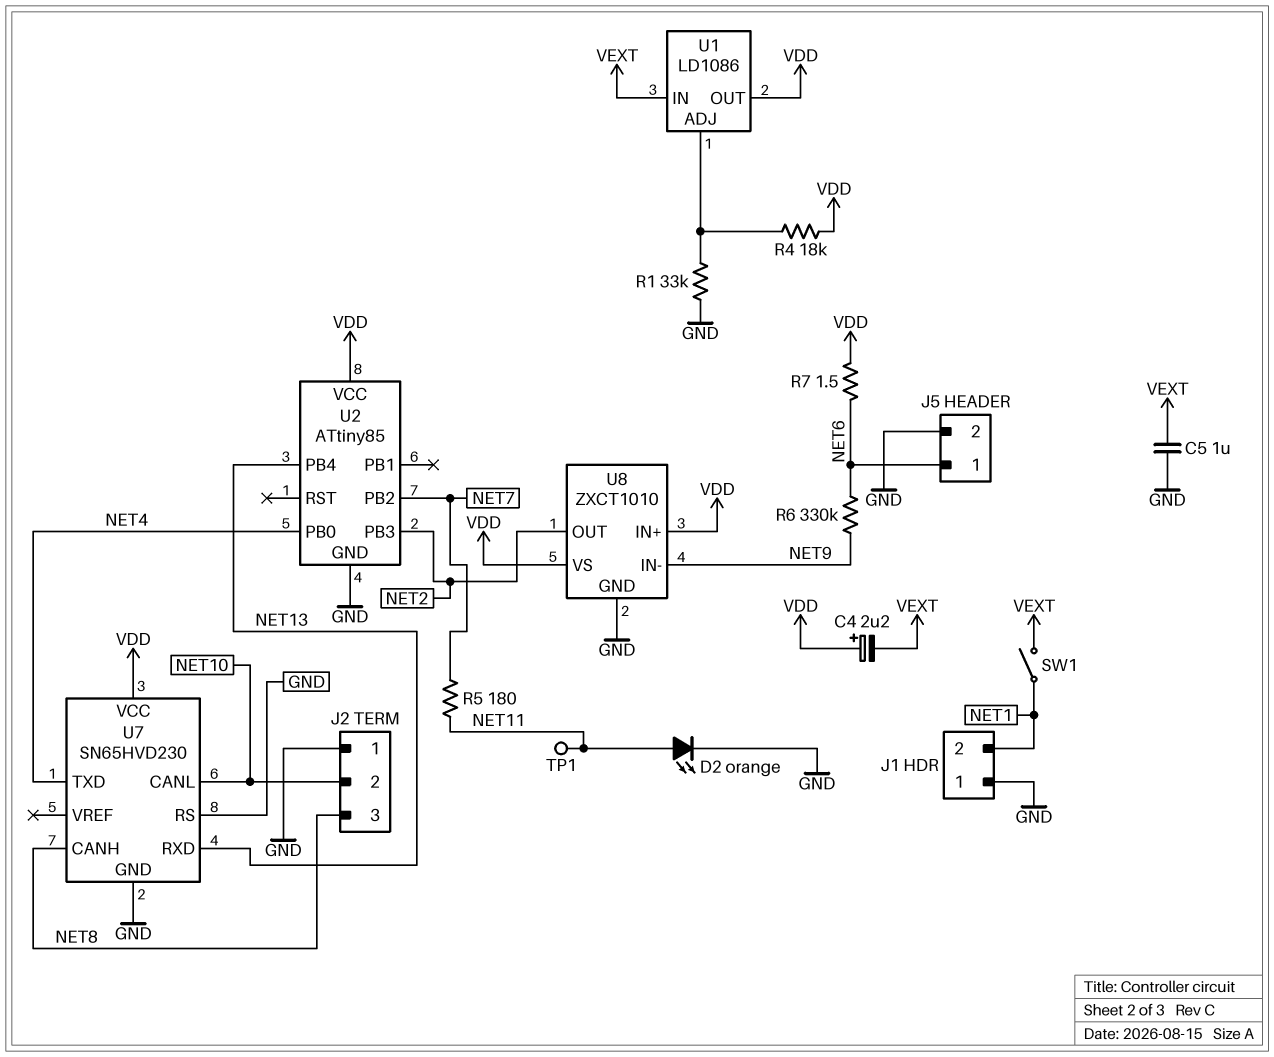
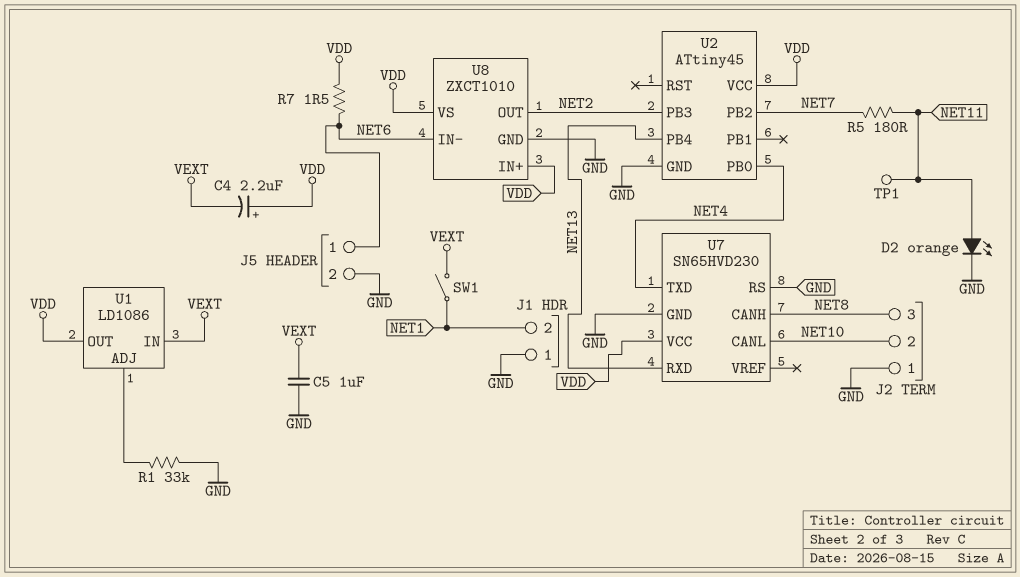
R4: 18k (U1/ADJ, VDD) -> none
R6: 330k (NET6, NET9) -> none
U2: ATtiny85 -> ATtiny45
U8 pin IN-: NET9 -> NET6

